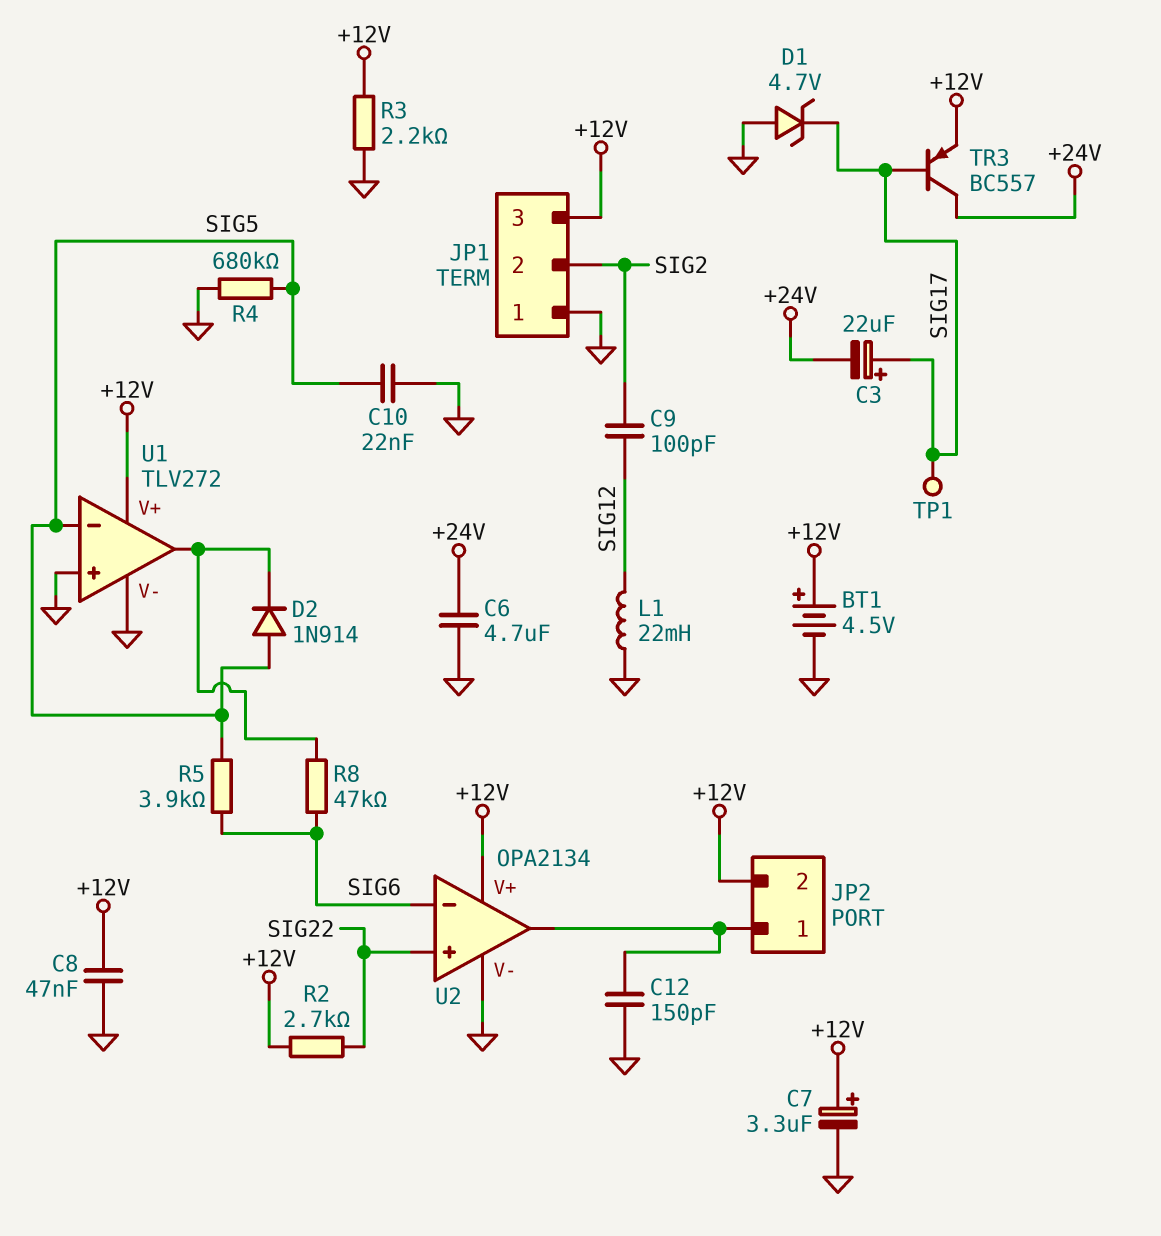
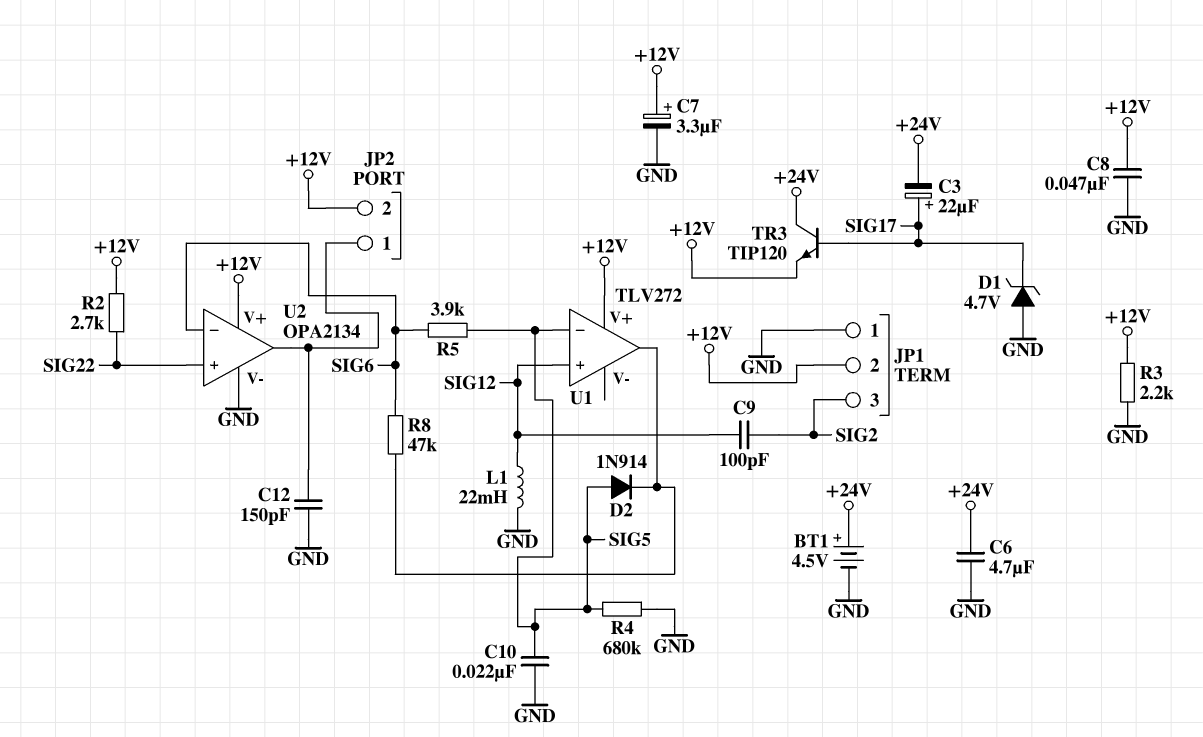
BT1: 4.5V (plus +12V, minus GND) -> 4.5V (plus +24V, minus GND)
JP1 pin 2: SIG2 -> +12V
JP1 pin 3: +12V -> SIG2
TP1: test point (SIG17) -> none
TR3: PNP BC557 (B SIG17, C +24V, E +12V) -> NPN TIP120 (B SIG17, C +24V, E +12V)
U1 pin V-: GND -> none
U1 pin in+: GND -> SIG12

